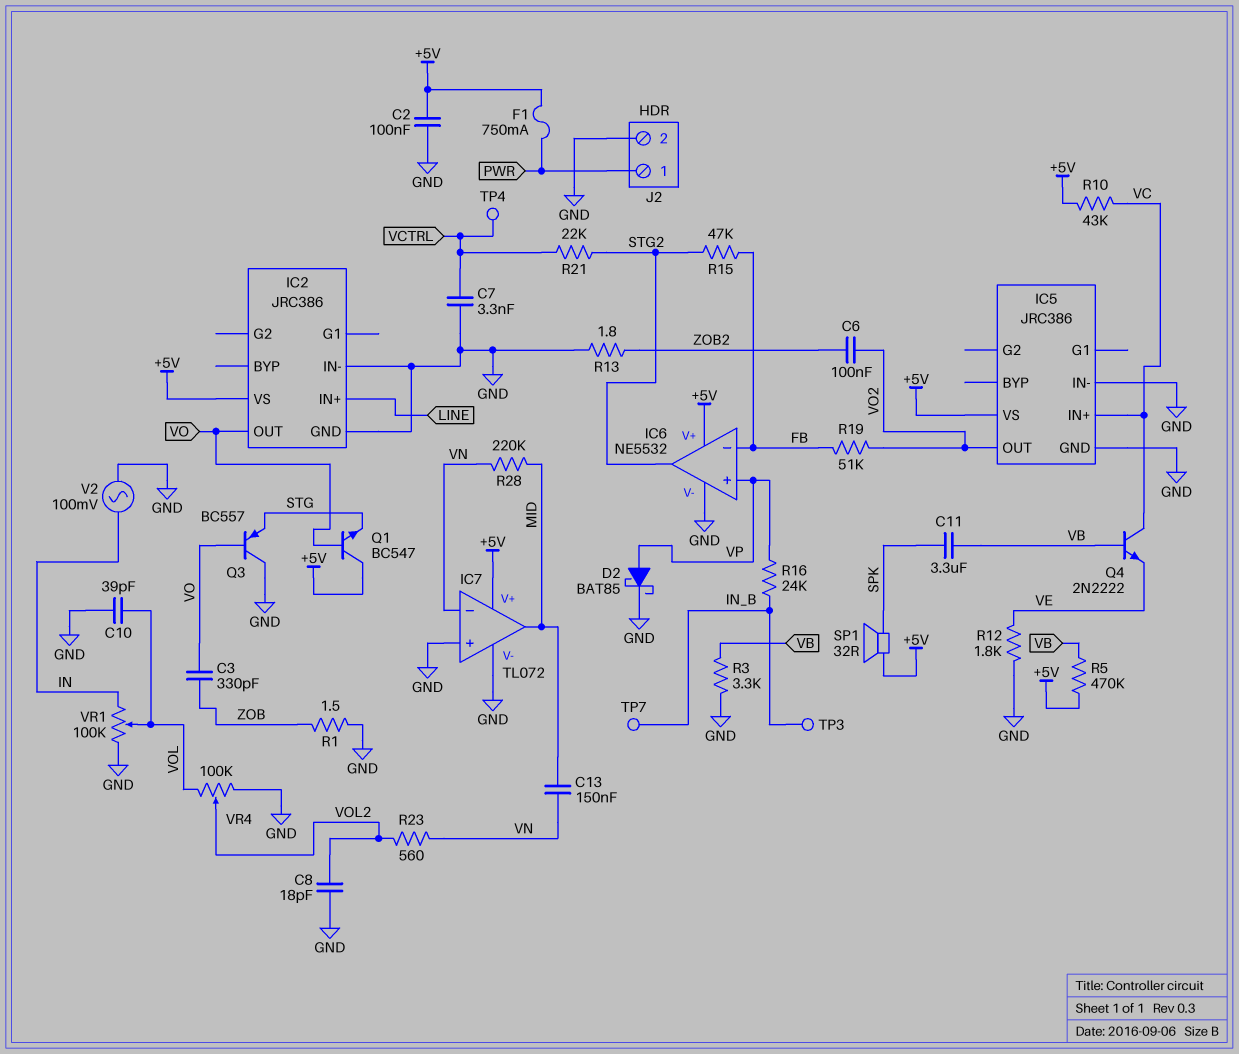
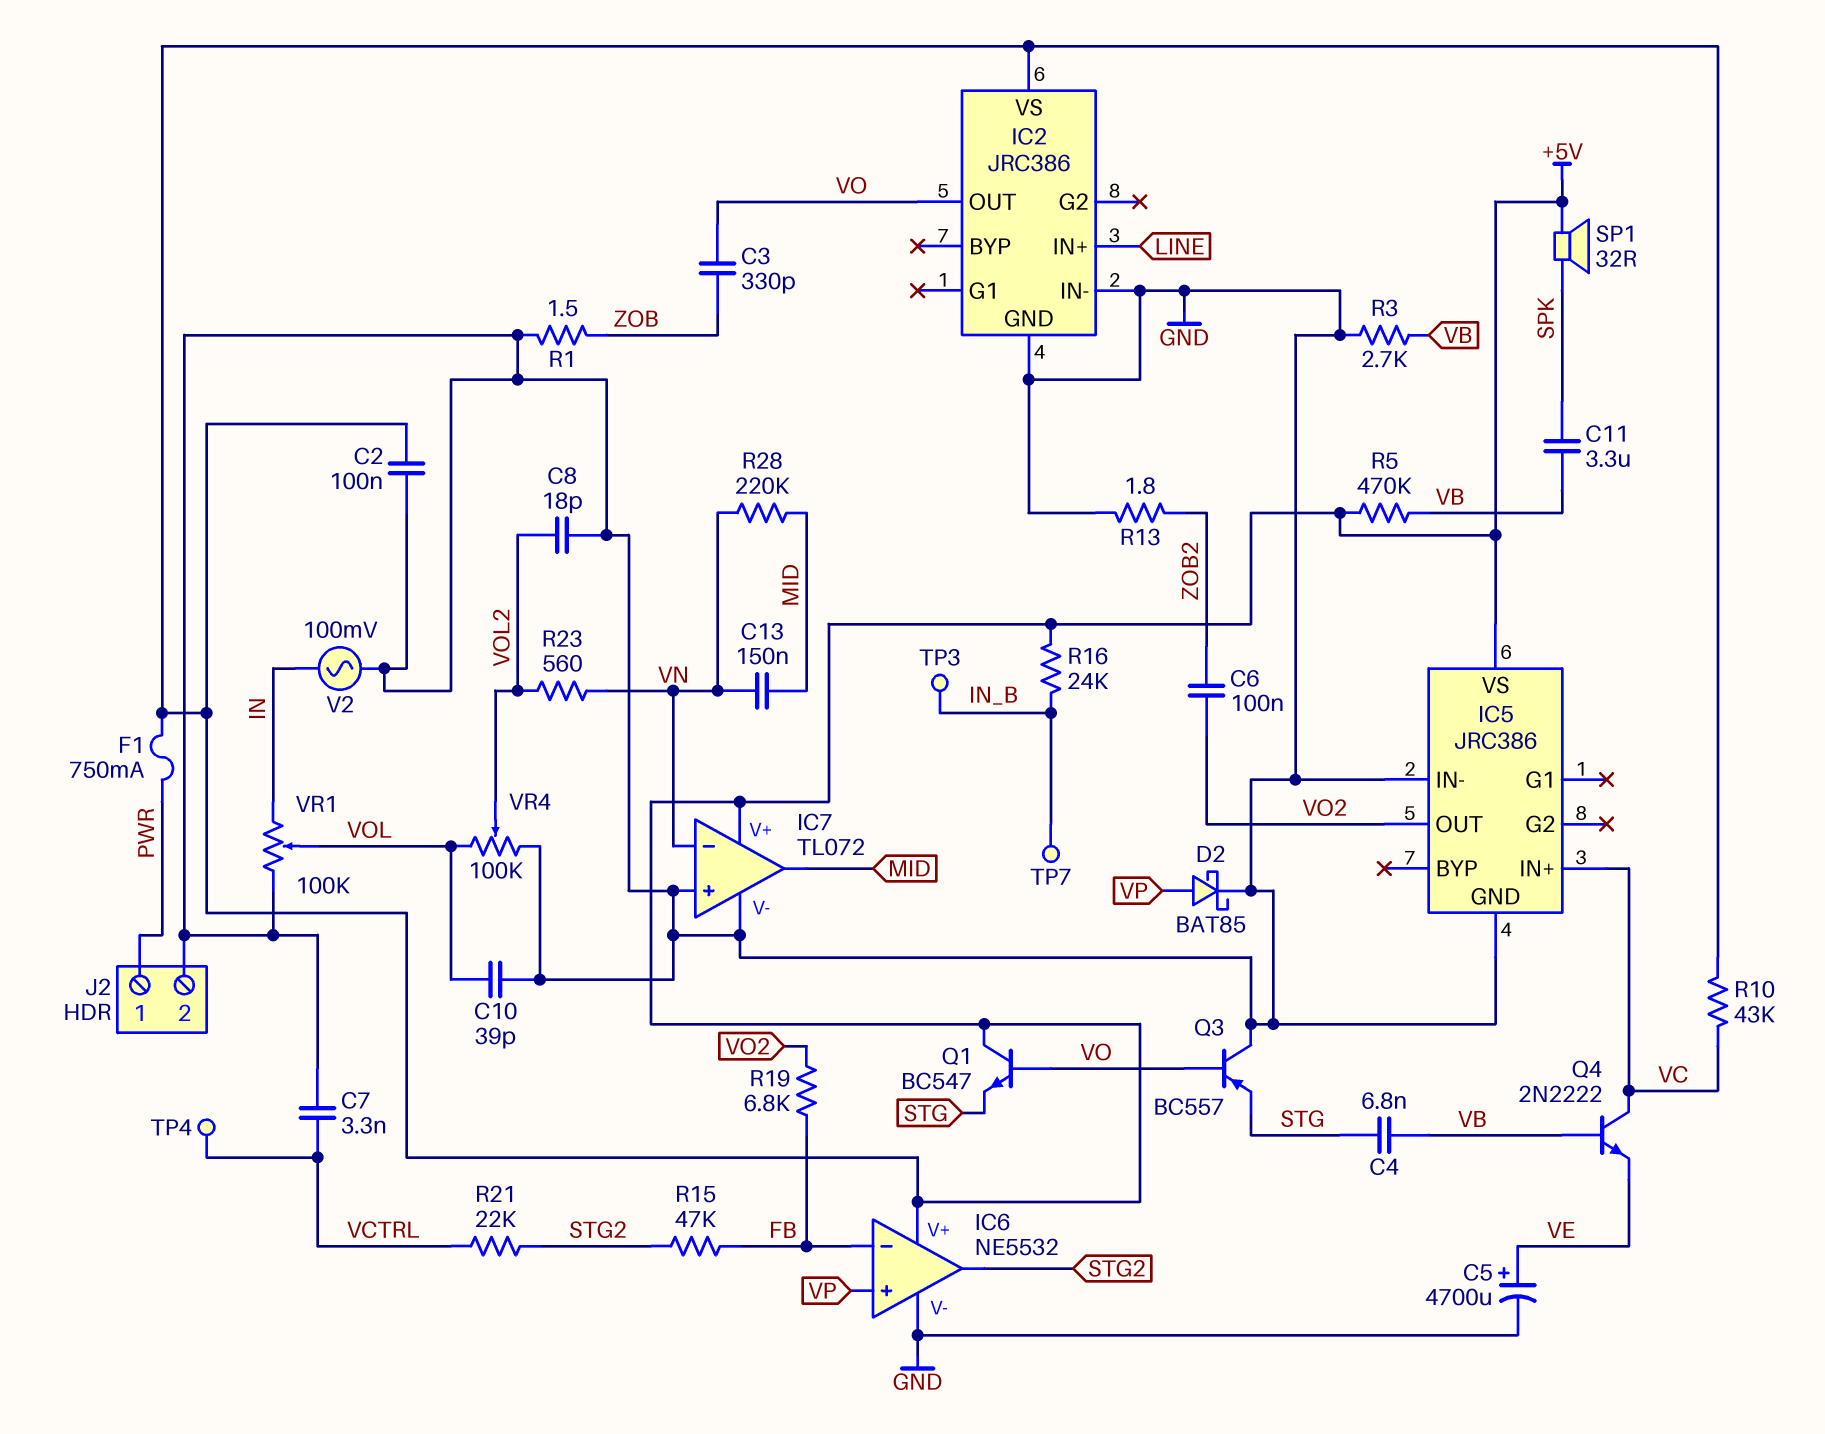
C4: none -> 6.8nF (STG, VB)
C5: none -> 4700uF (plus VE, minus GND)
R3: 3.3k (GND, VB) -> 2.7k (GND, VB)
R12: 1.8k (GND, VE) -> none
R16: 24k (IN_B, VP) -> 24k (+5V, IN_B)
R19: 51k (FB, VO2) -> 6.8k (FB, VO2)

